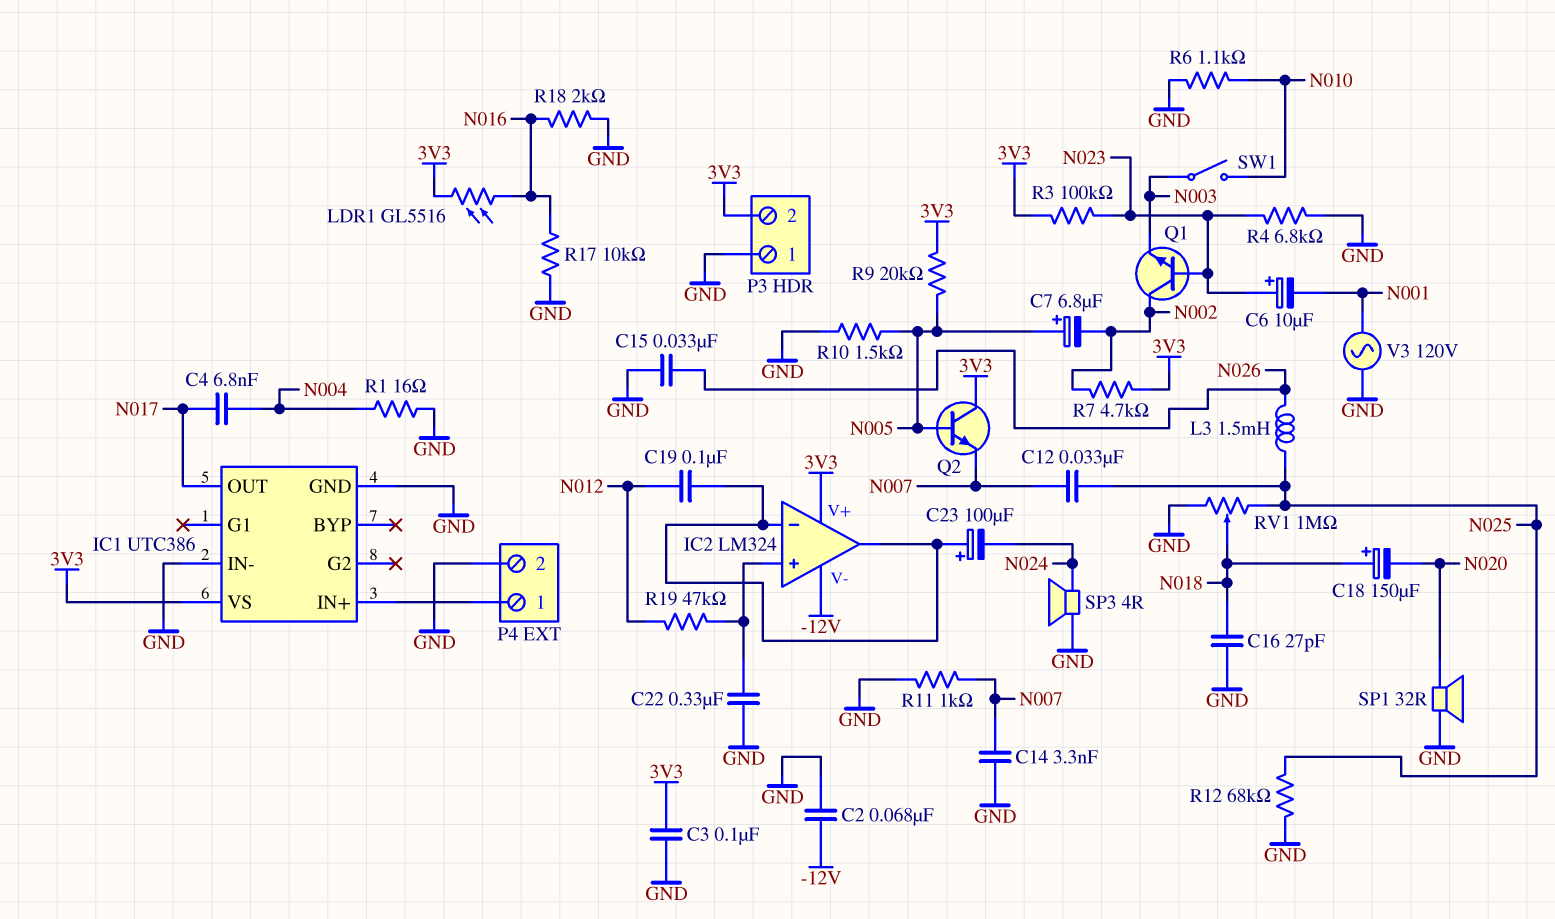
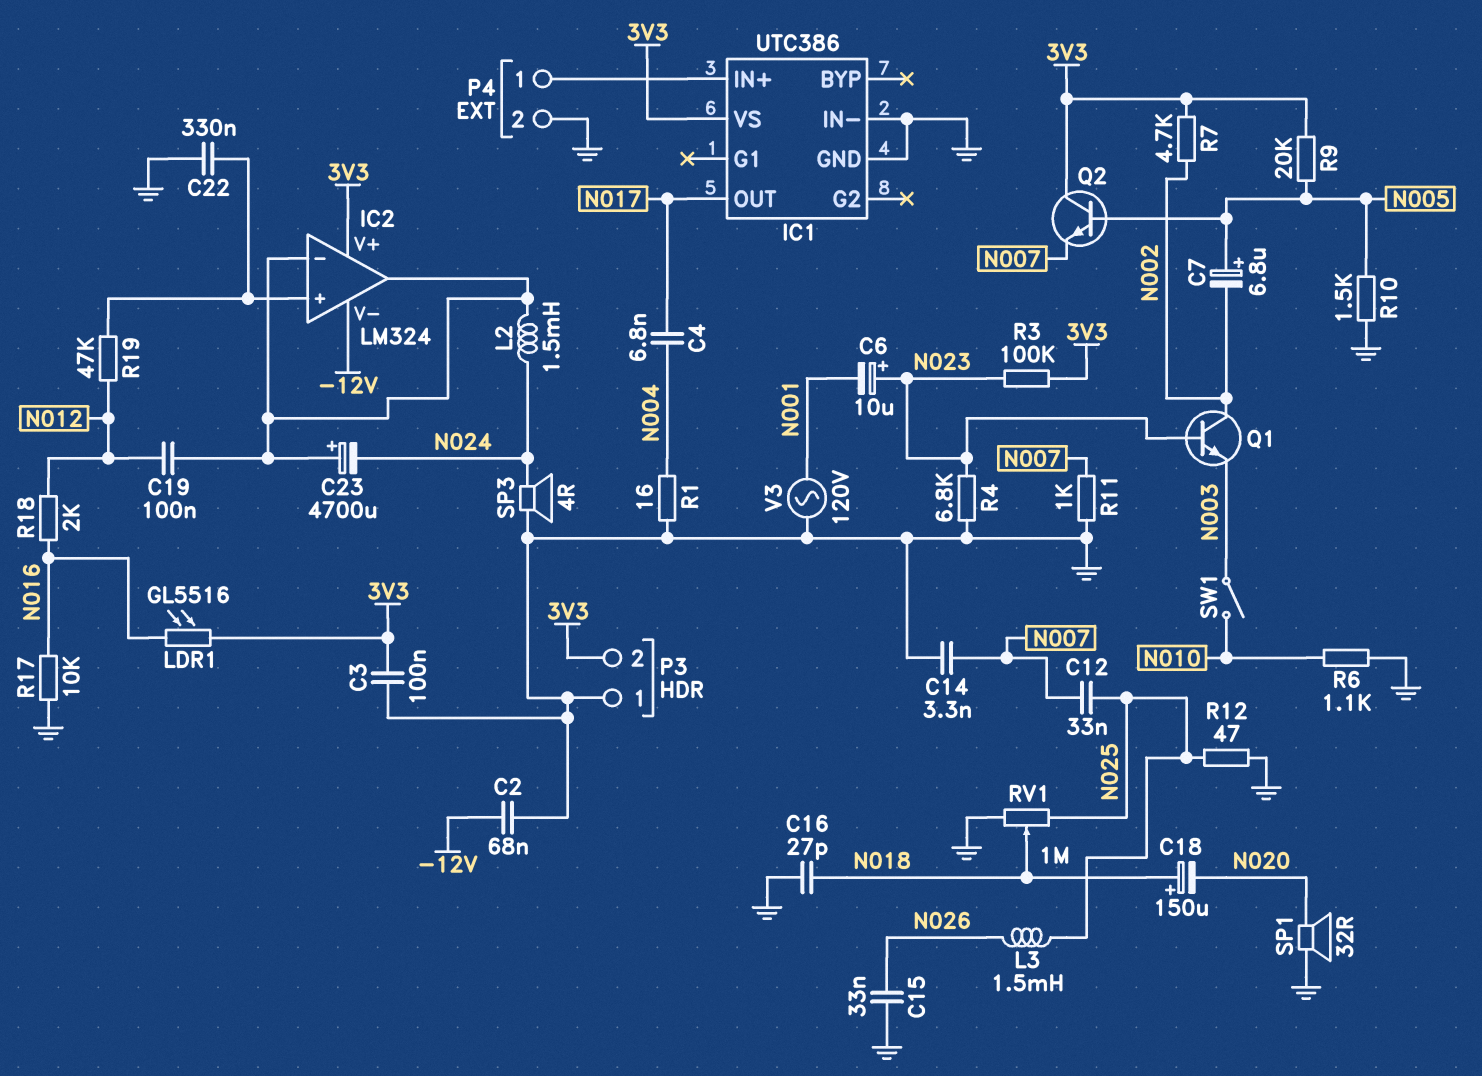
C23: 100uF (plus IC2/in-, minus N024) -> 4700uF (plus IC2/in-, minus N024)
L2: none -> 1.5mH (IC2/in-, N024)
R12: 68k (GND, N025) -> 47 (GND, N025)
R18: 2k (GND, N016) -> 2k (N012, N016)

